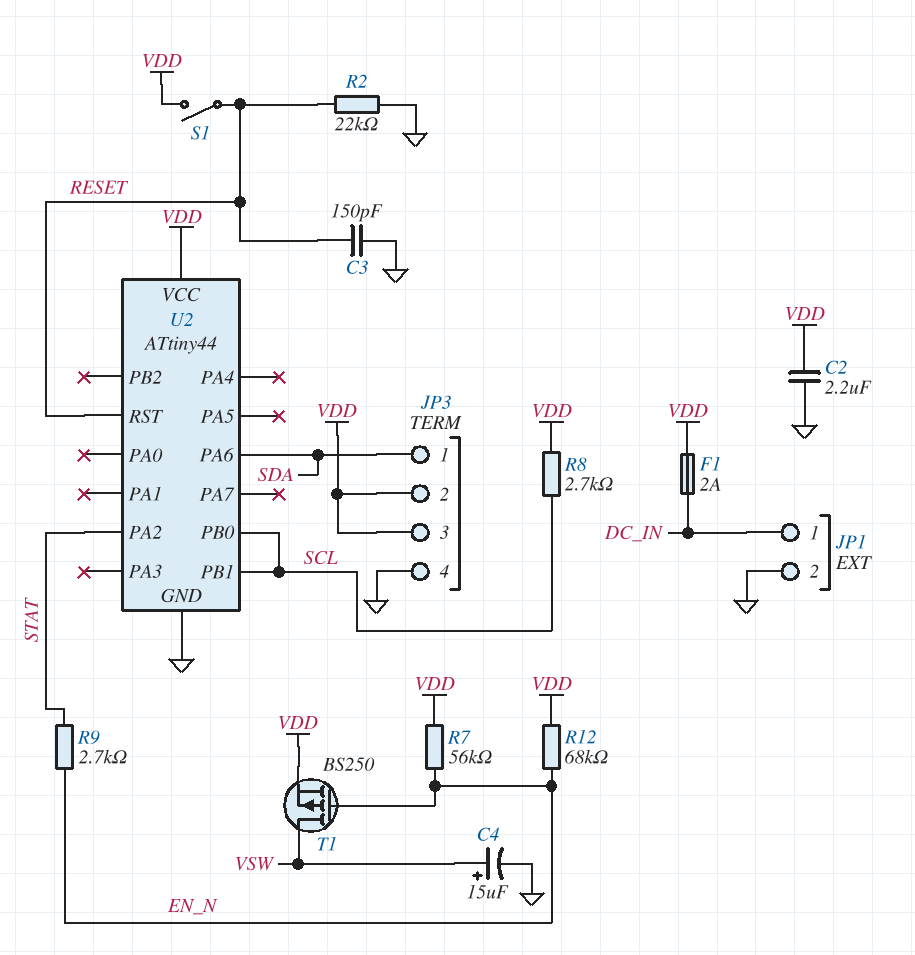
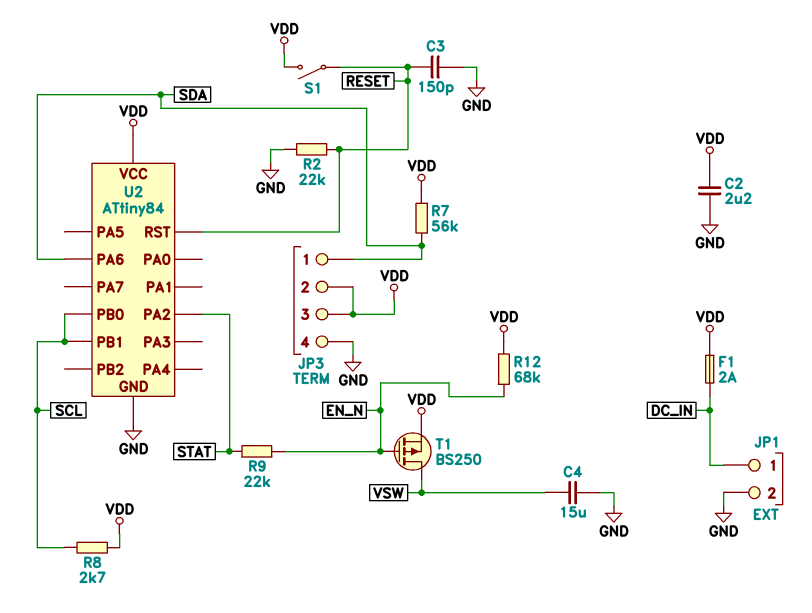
C4: 15uF (plus VSW, minus GND) -> 15uF (GND, VSW)
R7: 56k (EN_N, VDD) -> 56k (SDA, VDD)
R9: 2.7k (EN_N, STAT) -> 22k (EN_N, STAT)
U2: ATtiny44 -> ATtiny84

